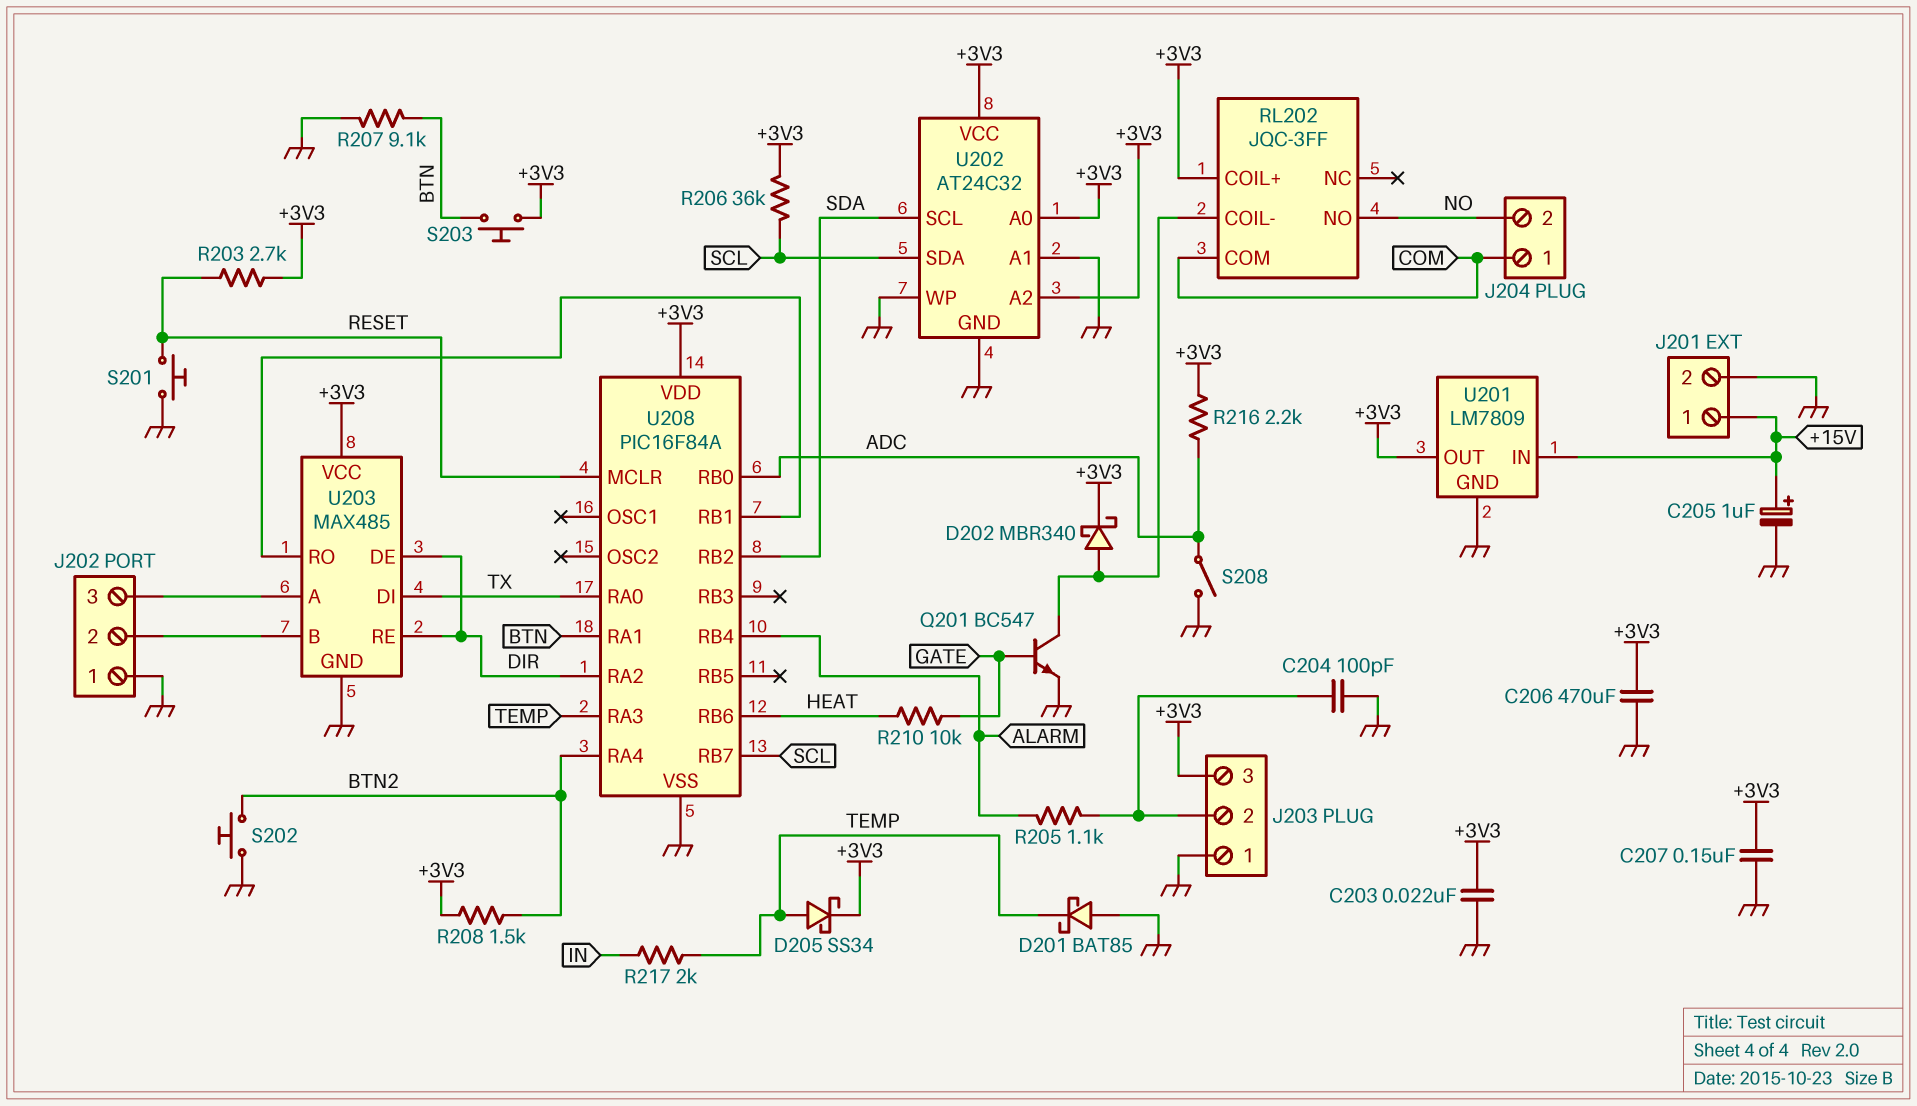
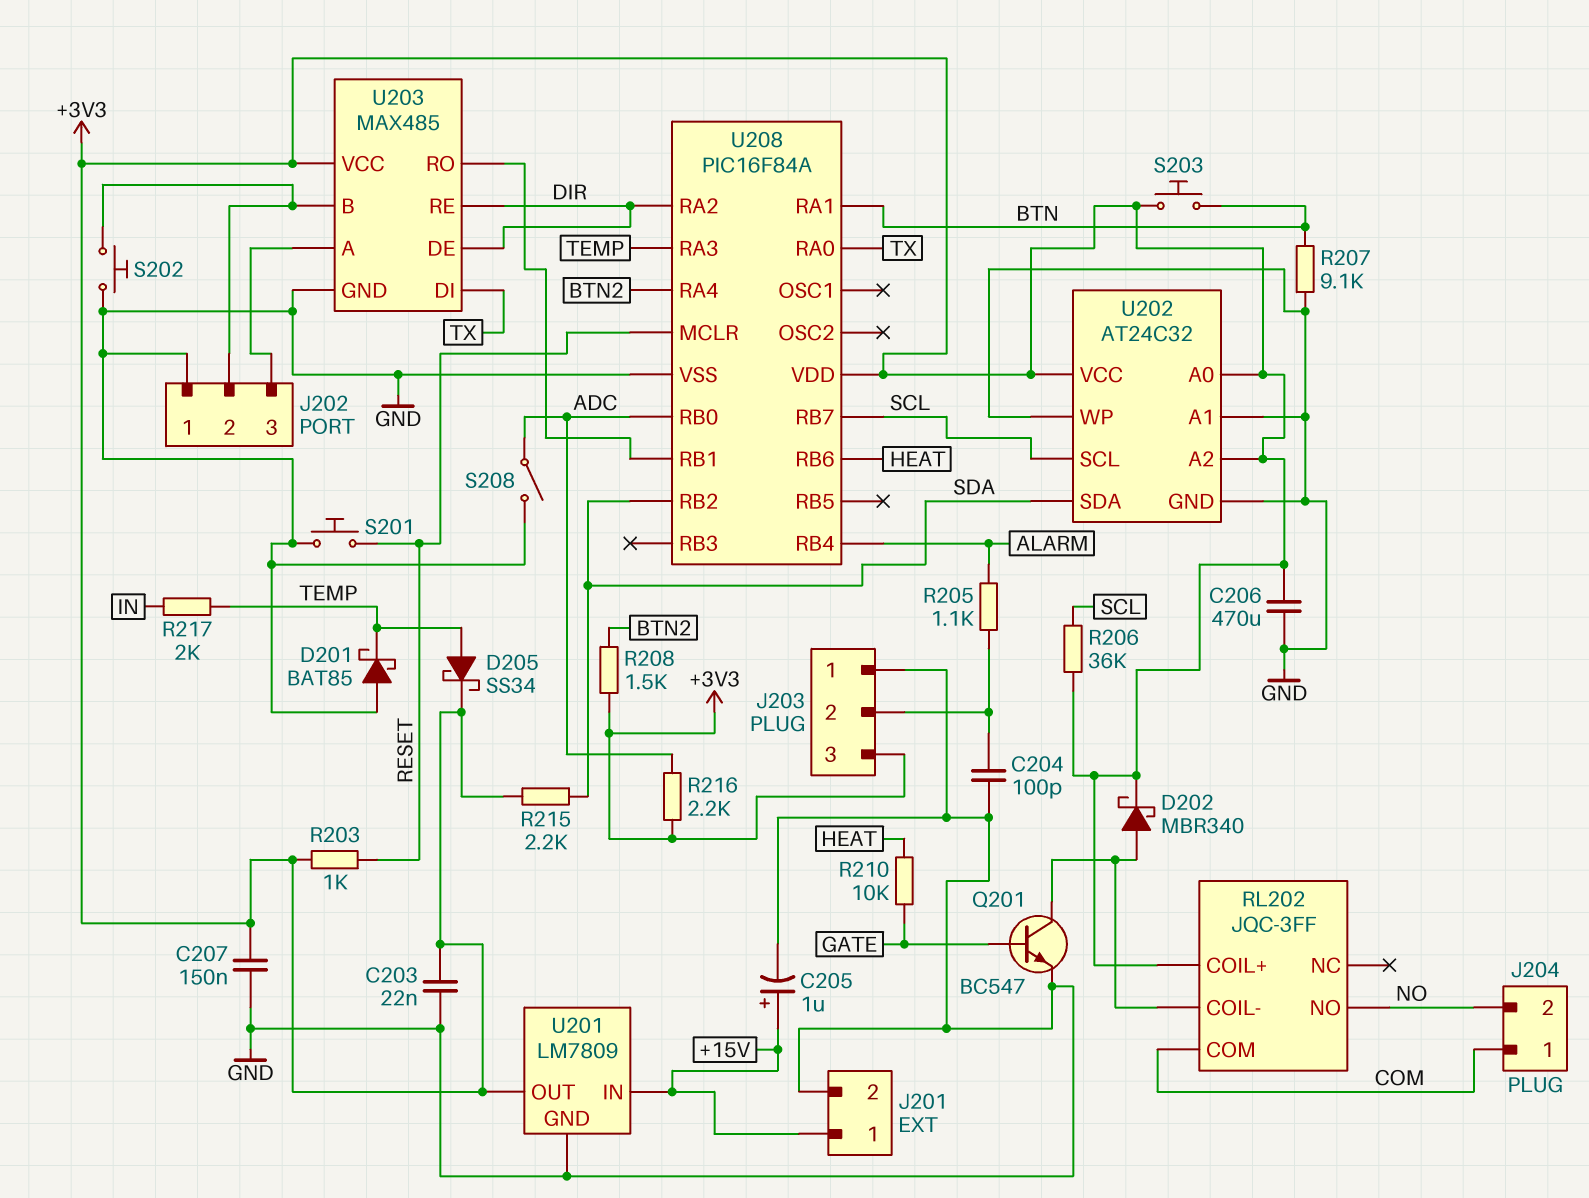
R203: 2.7k (+3V3, RESET) -> 1k (+3V3, RESET)
R215: none -> 2.2k (+3V3, SDA)
S202: button (BTN2, GND) -> button (GND, J202/2)
U202 pin SCL: SDA -> SCL
U202 pin SDA: SCL -> SDA

